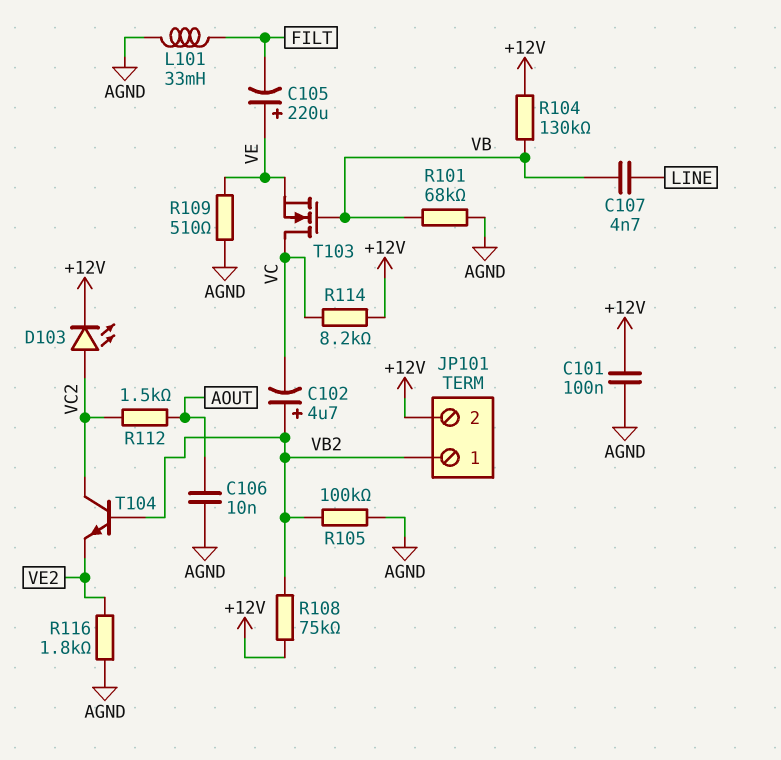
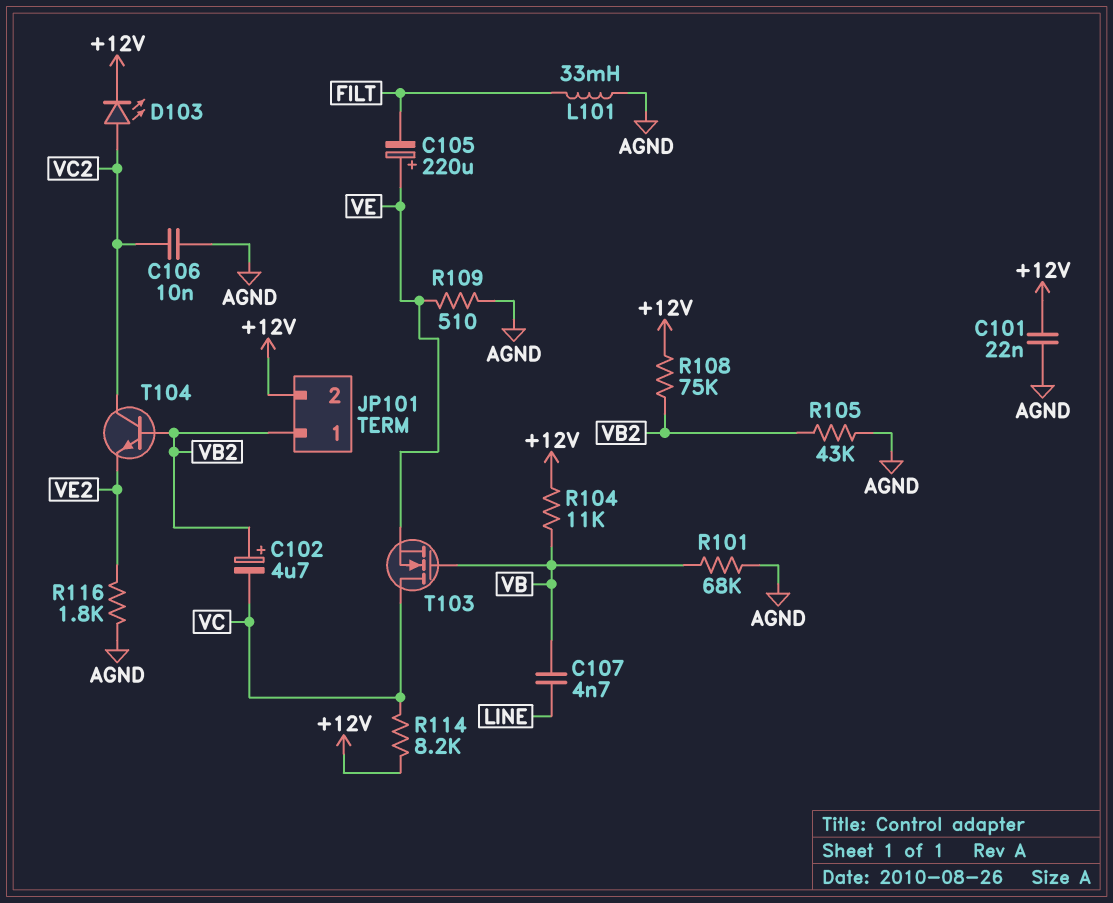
C101: 100nF (+12V, AGND) -> 22nF (+12V, AGND)
C106: 10nF (AGND, AOUT) -> 10nF (AGND, VC2)
R104: 130k (+12V, VB) -> 11k (+12V, VB)
R105: 100k (AGND, VB2) -> 43k (AGND, VB2)
R112: 1.5k (AOUT, VC2) -> none

